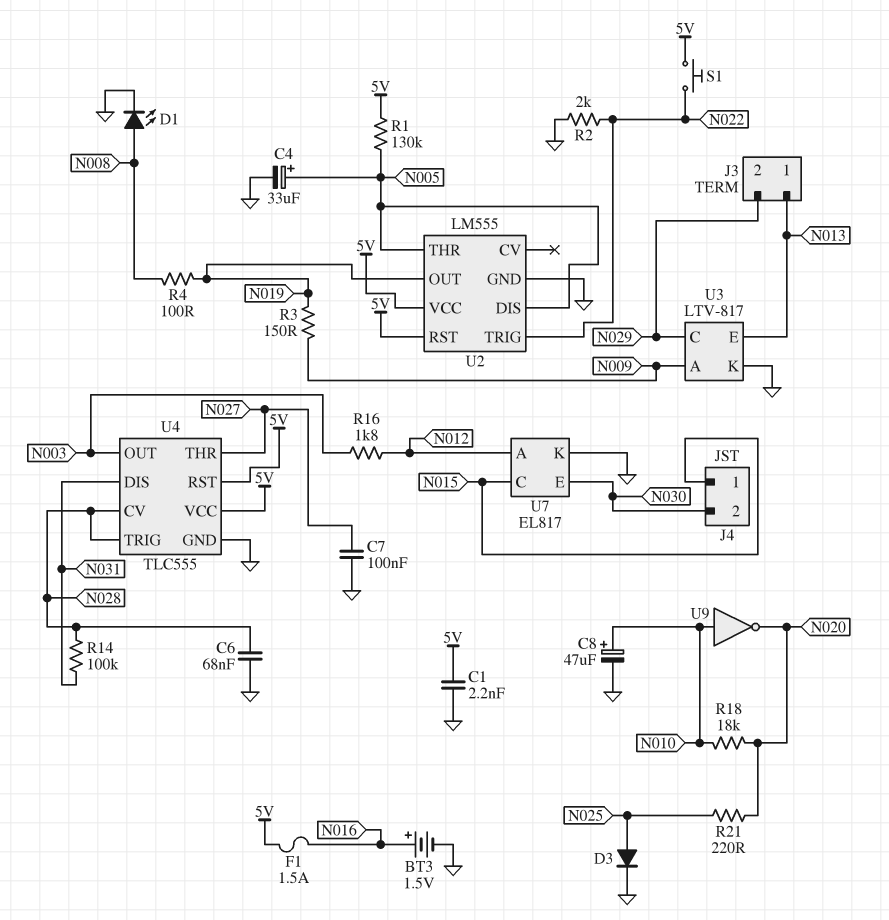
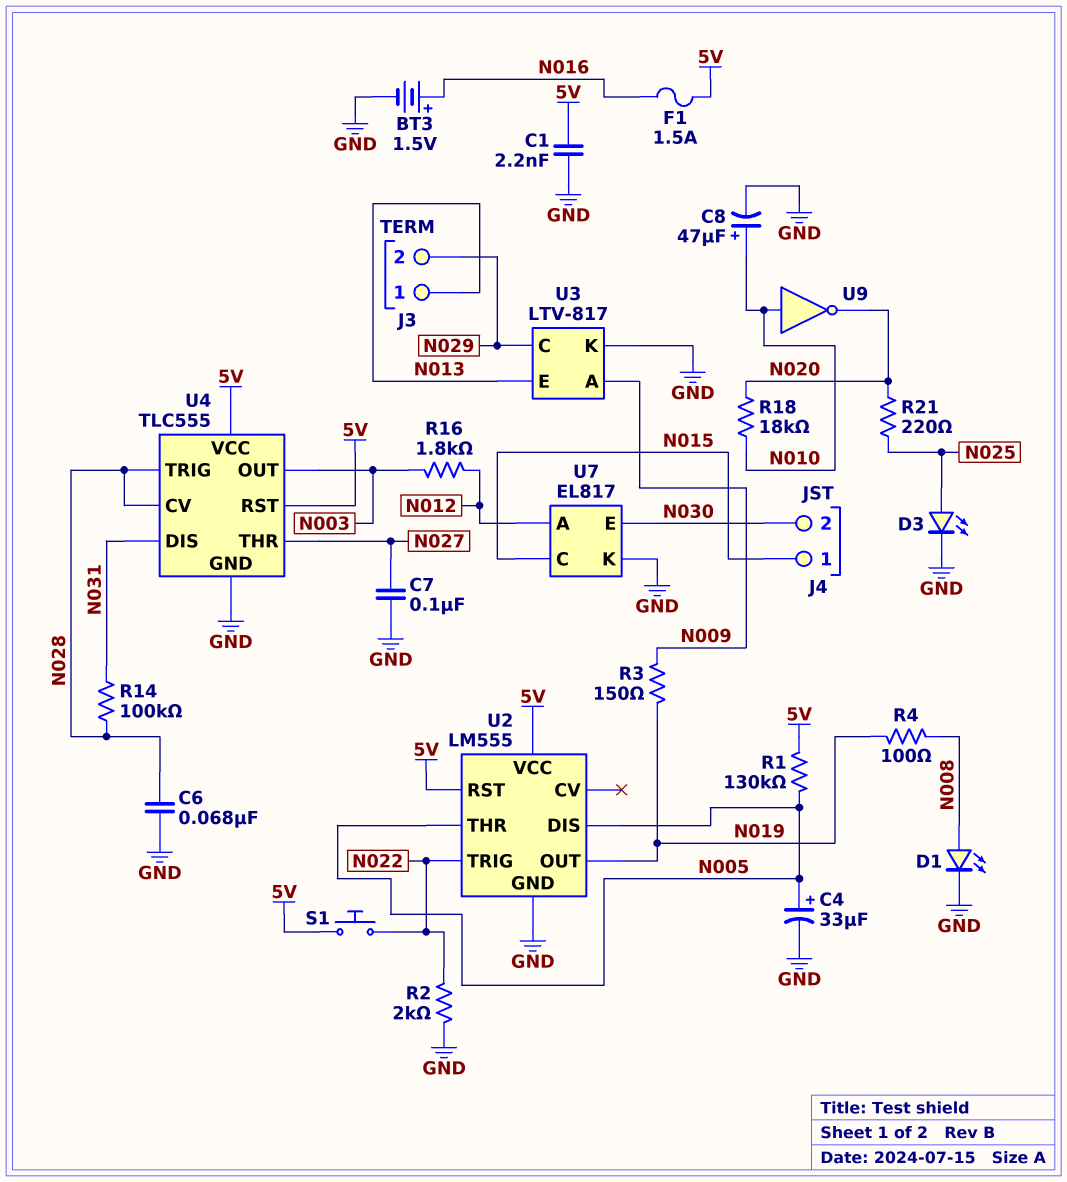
D3: diode (A N025, K GND) -> LED (A N025, K GND)

